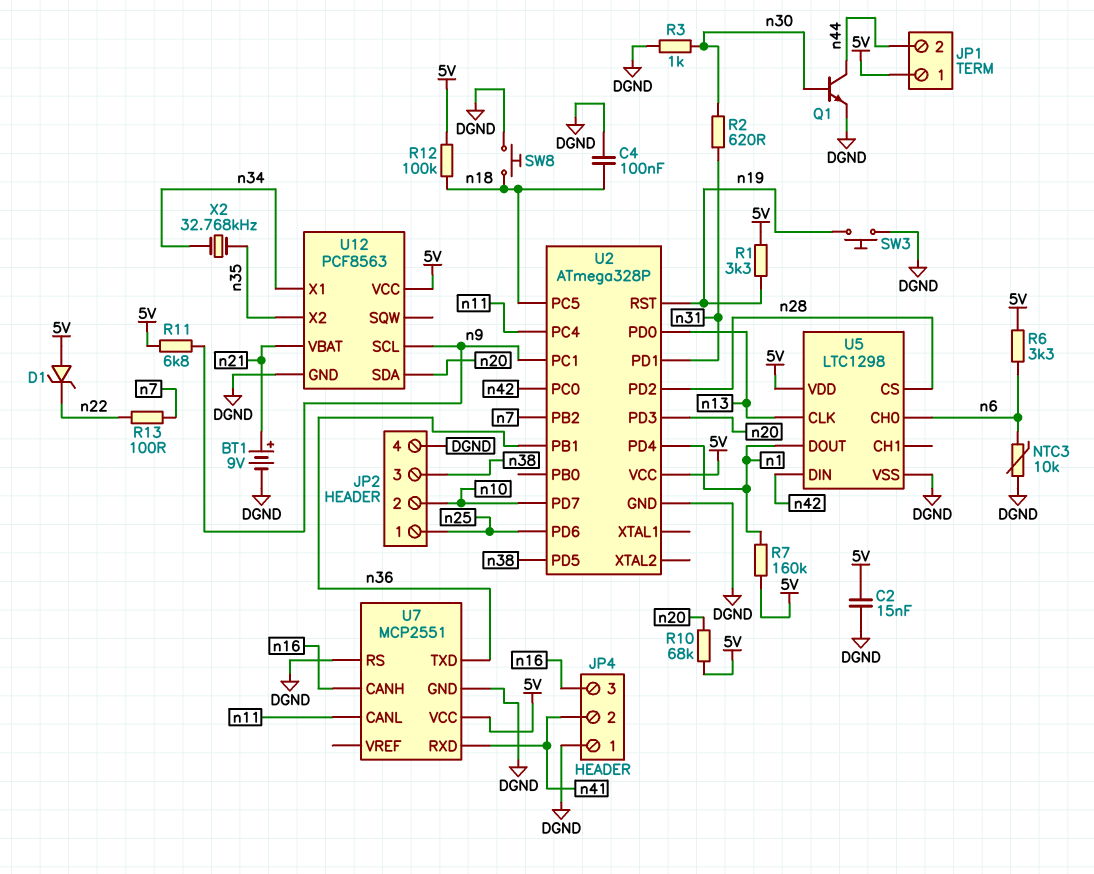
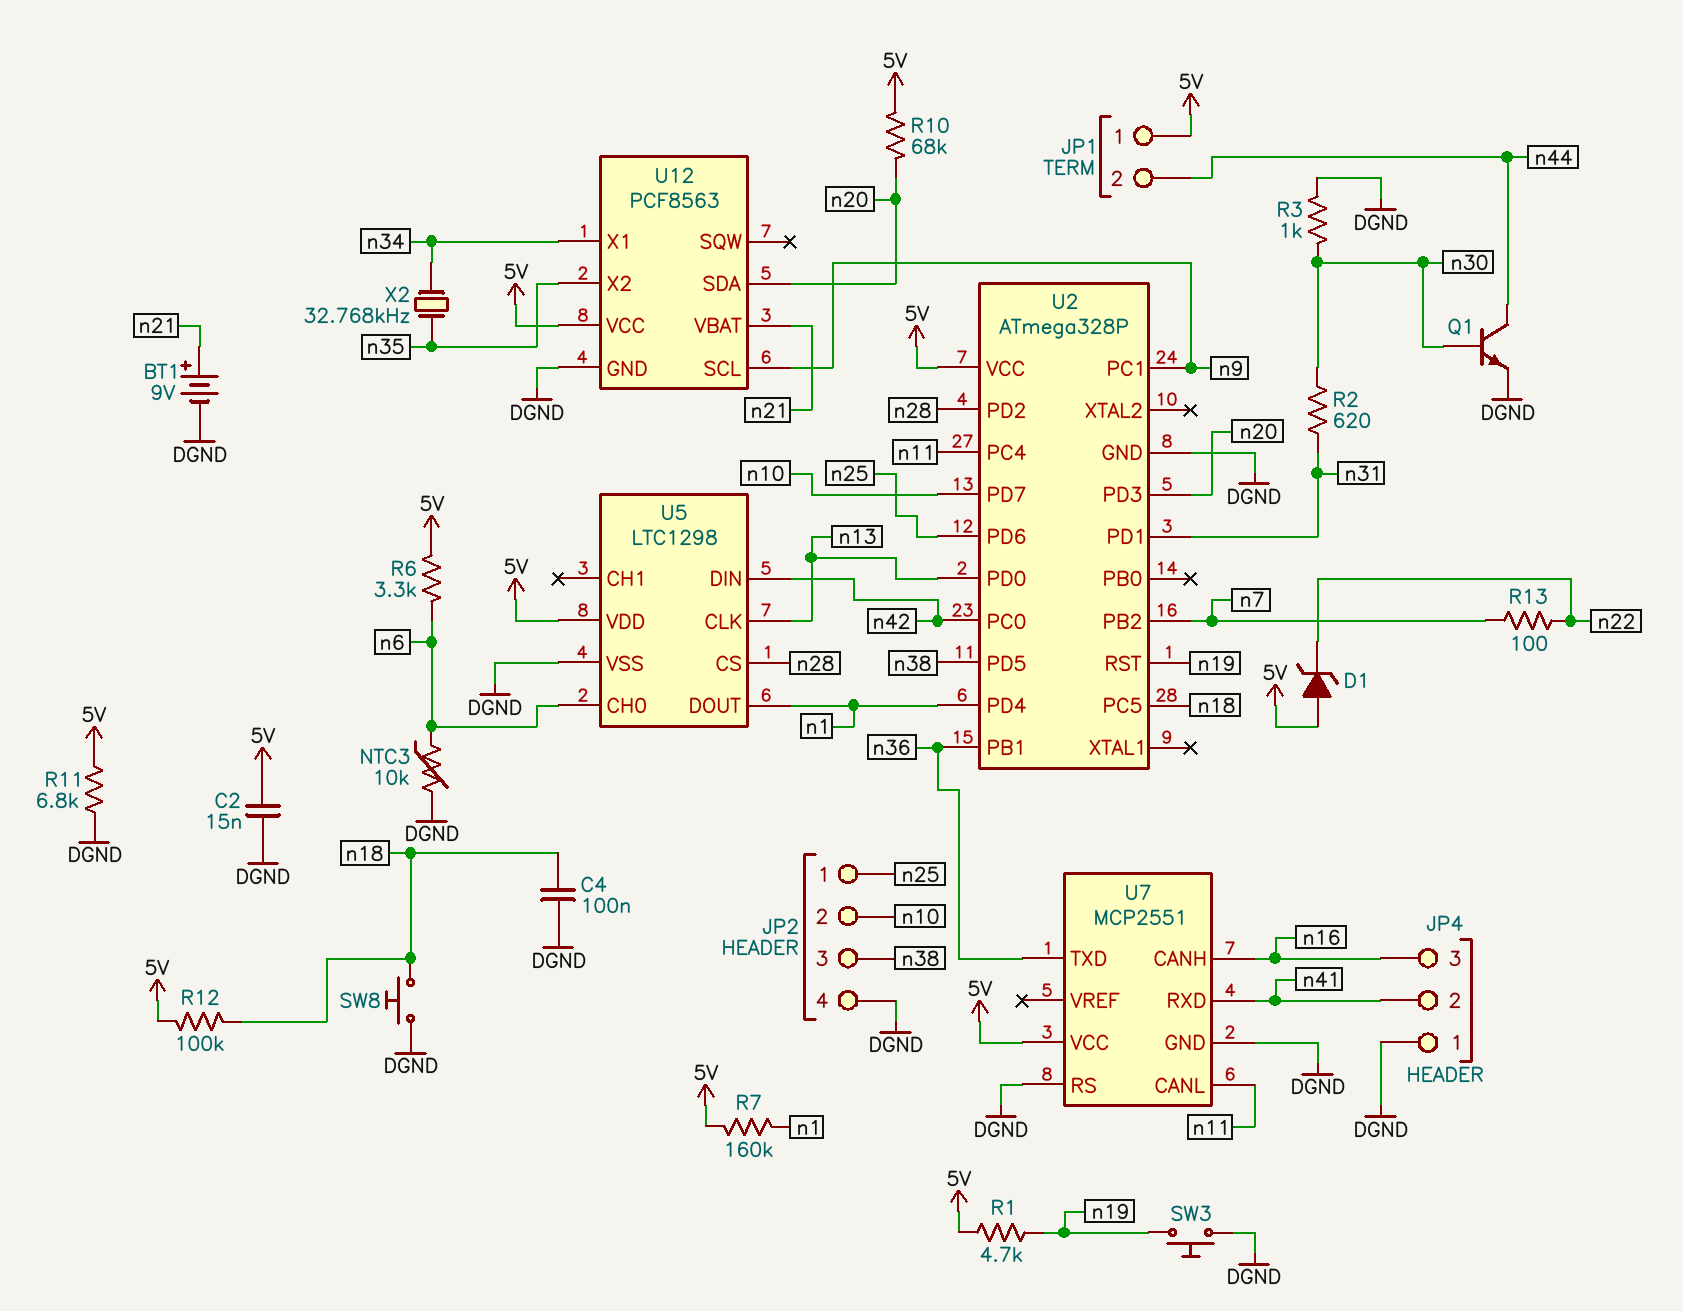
R1: 3.3k (5V, n19) -> 4.7k (5V, n19)
R11: 6.8k (5V, n9) -> 6.8k (5V, DGND)

